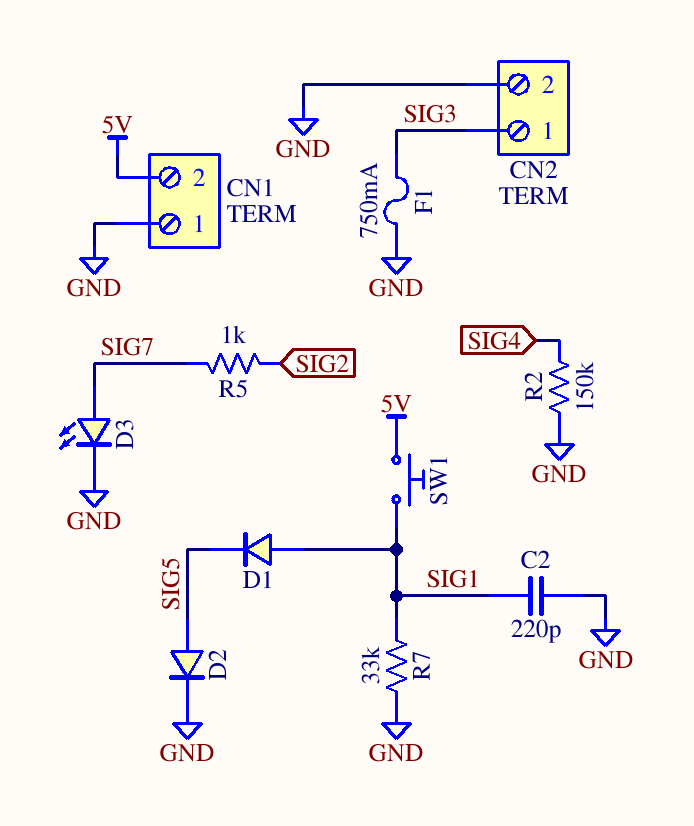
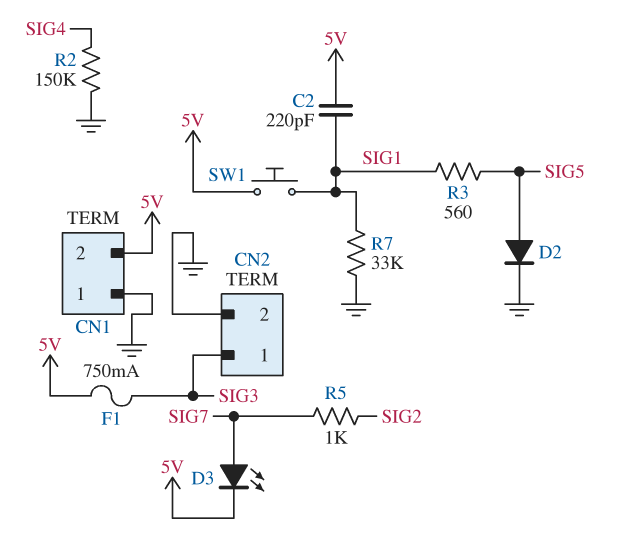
C2: 220pF (GND, SIG1) -> 220pF (5V, SIG1)
D1: diode (A SIG1, K SIG5) -> none
D3: LED (A SIG7, K GND) -> LED (A SIG7, K 5V)
F1: 750mA (GND, SIG3) -> 750mA (5V, SIG3)
R3: none -> 560 (SIG1, SIG5)

